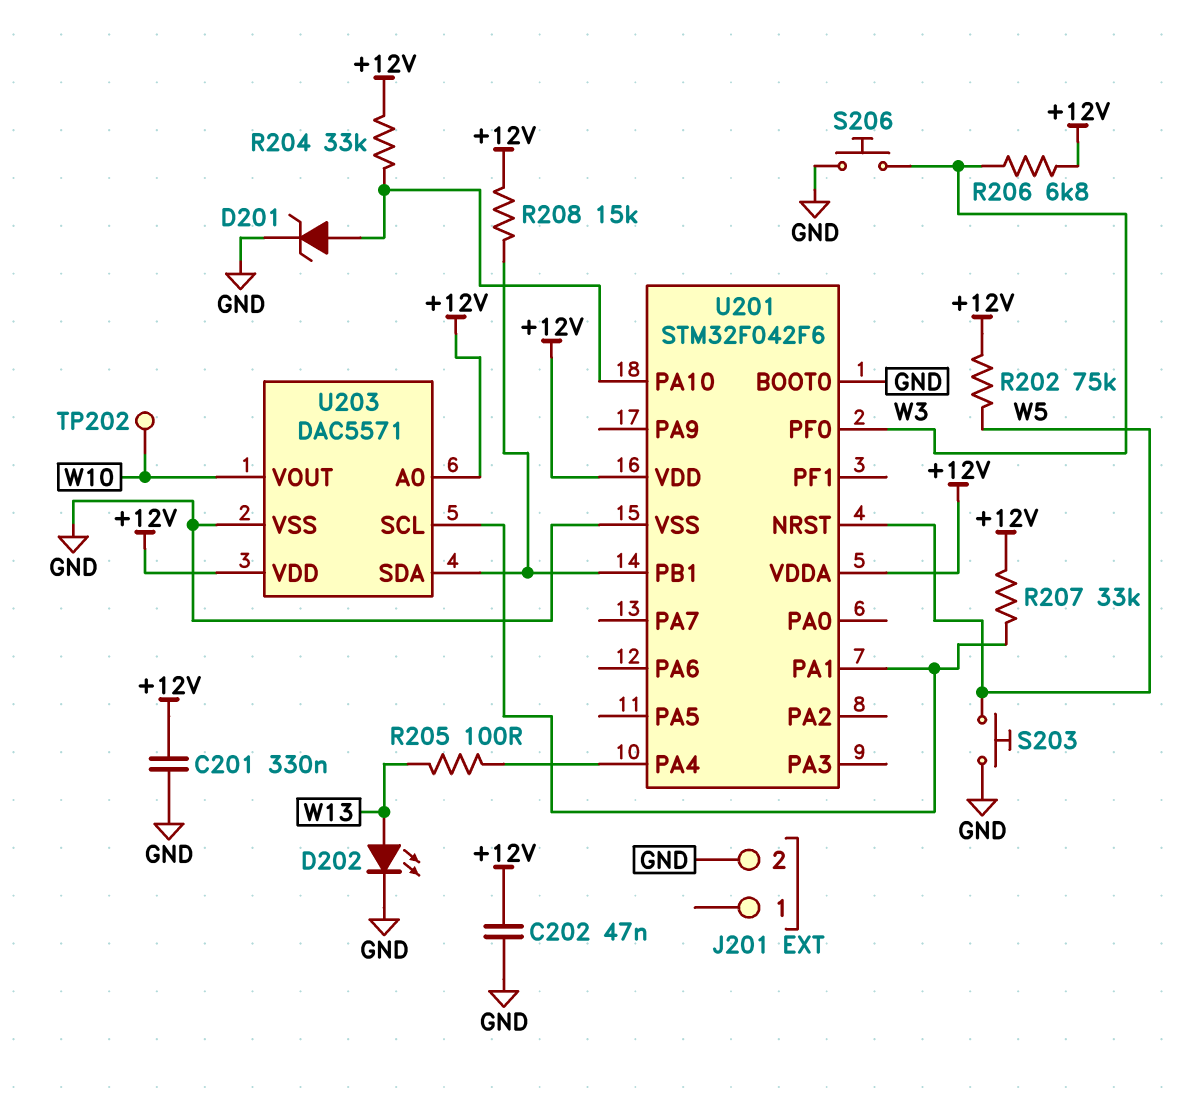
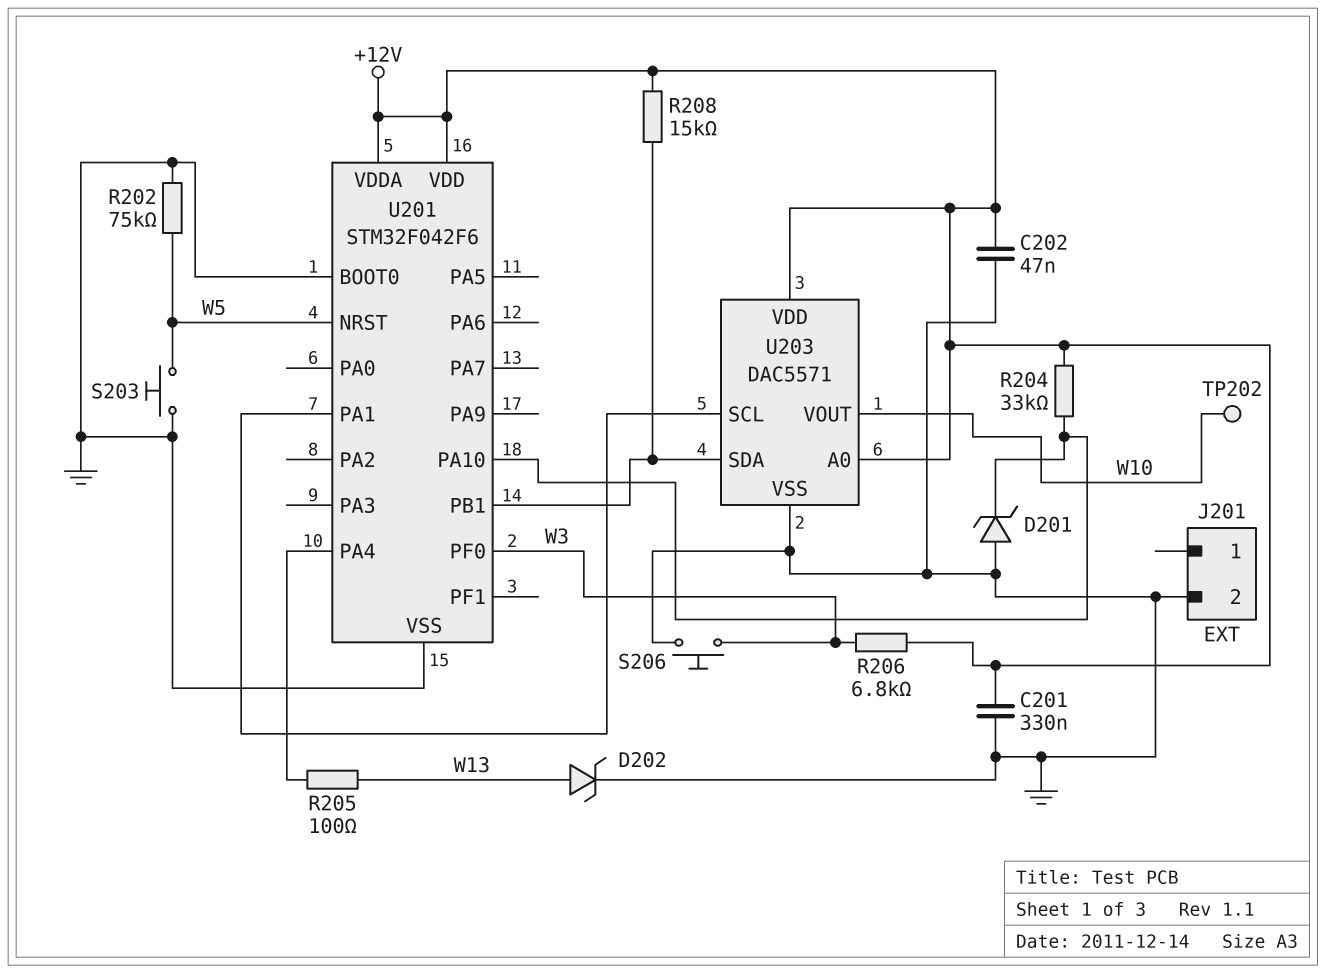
D201: zener (A U201/PA10, K GND) -> zener (A GND, K U201/PA10)
D202: LED (A W13, K GND) -> zener (A W13, K GND)
R202: 75k (+12V, W5) -> 75k (GND, W5)
R207: 33k (+12V, U201/PA1) -> none

